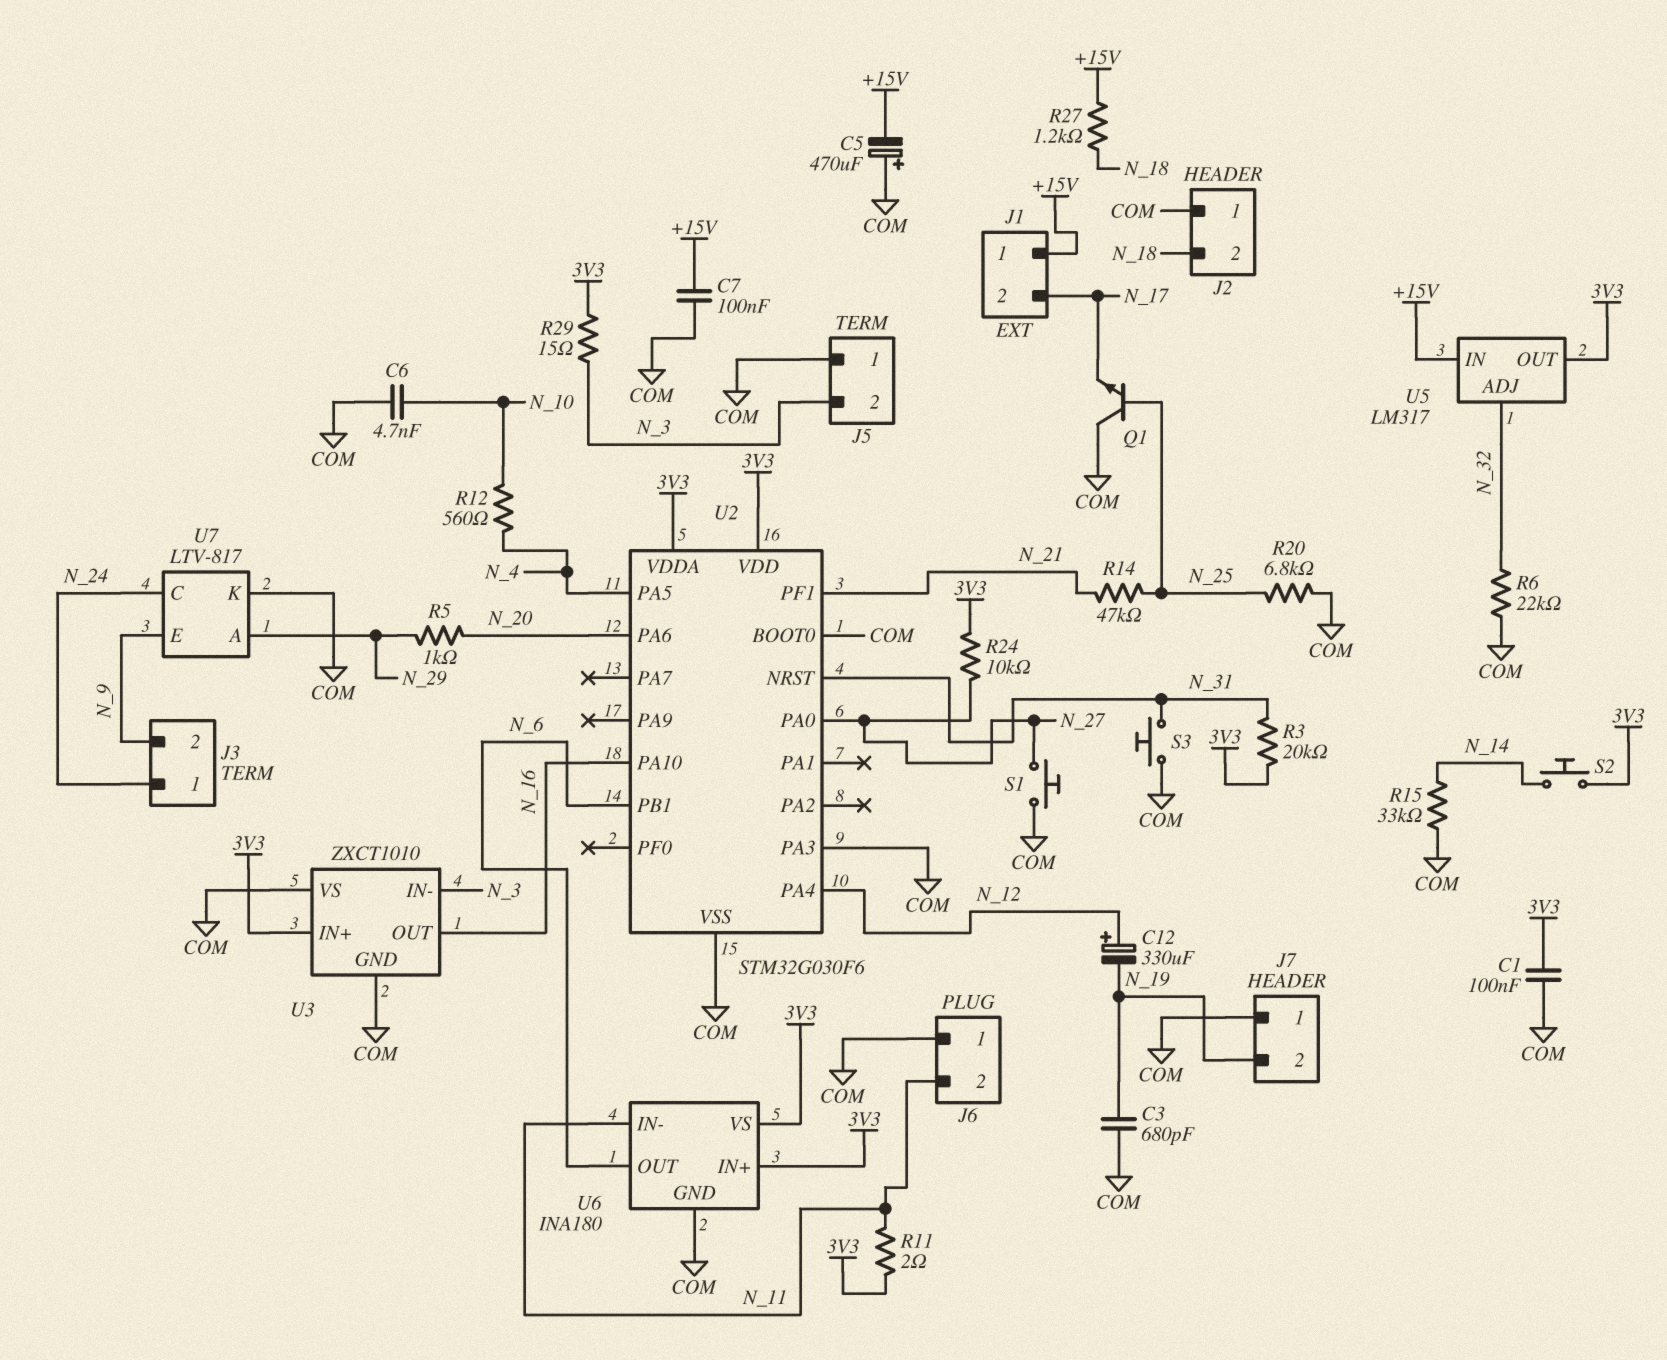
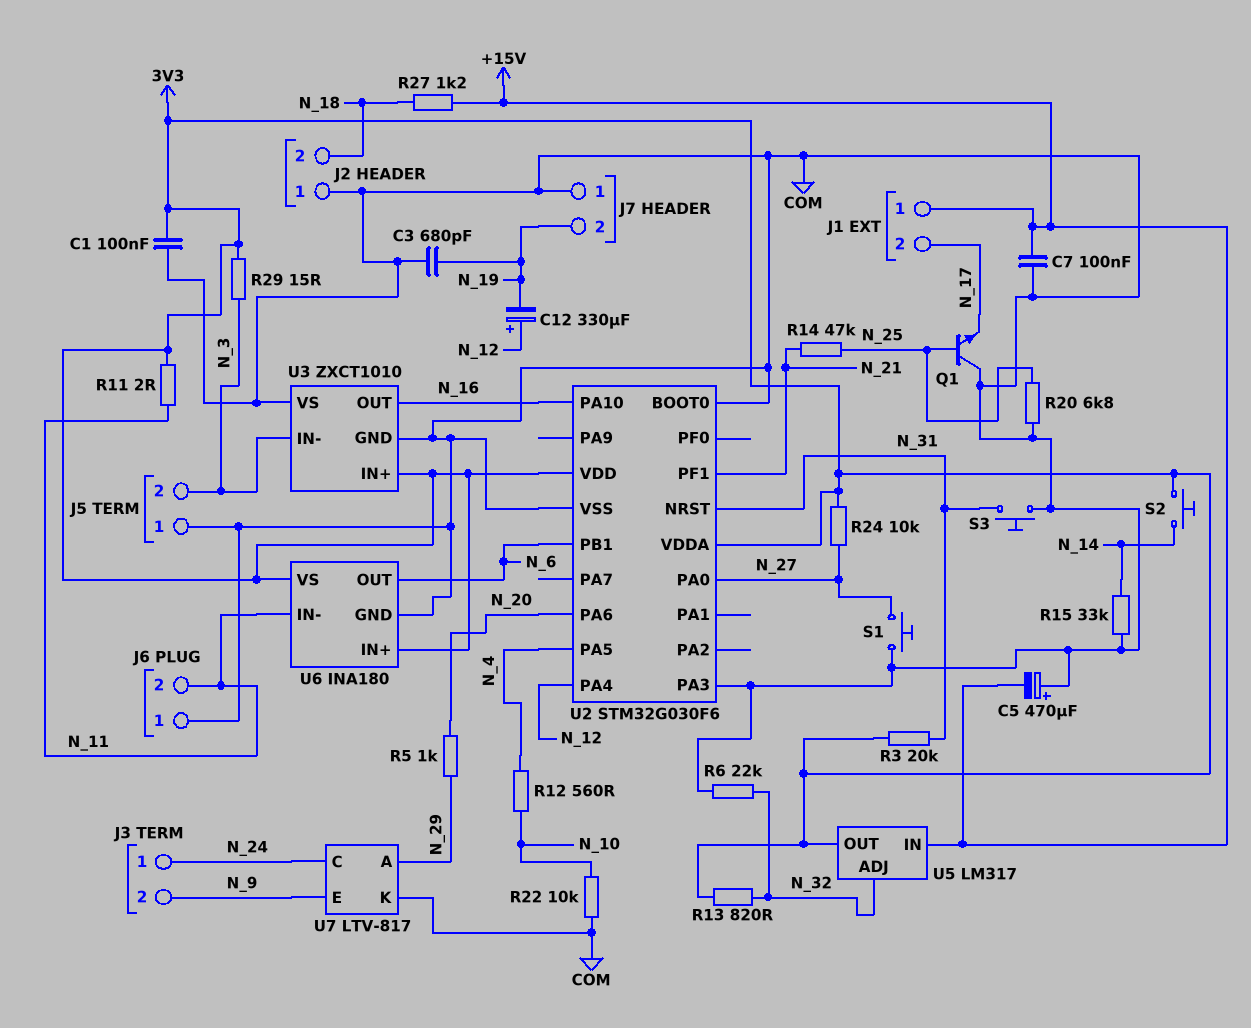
C6: 4.7nF (COM, N_10) -> none
R13: none -> 820 (3V3, N_32)
R22: none -> 10k (COM, N_10)

